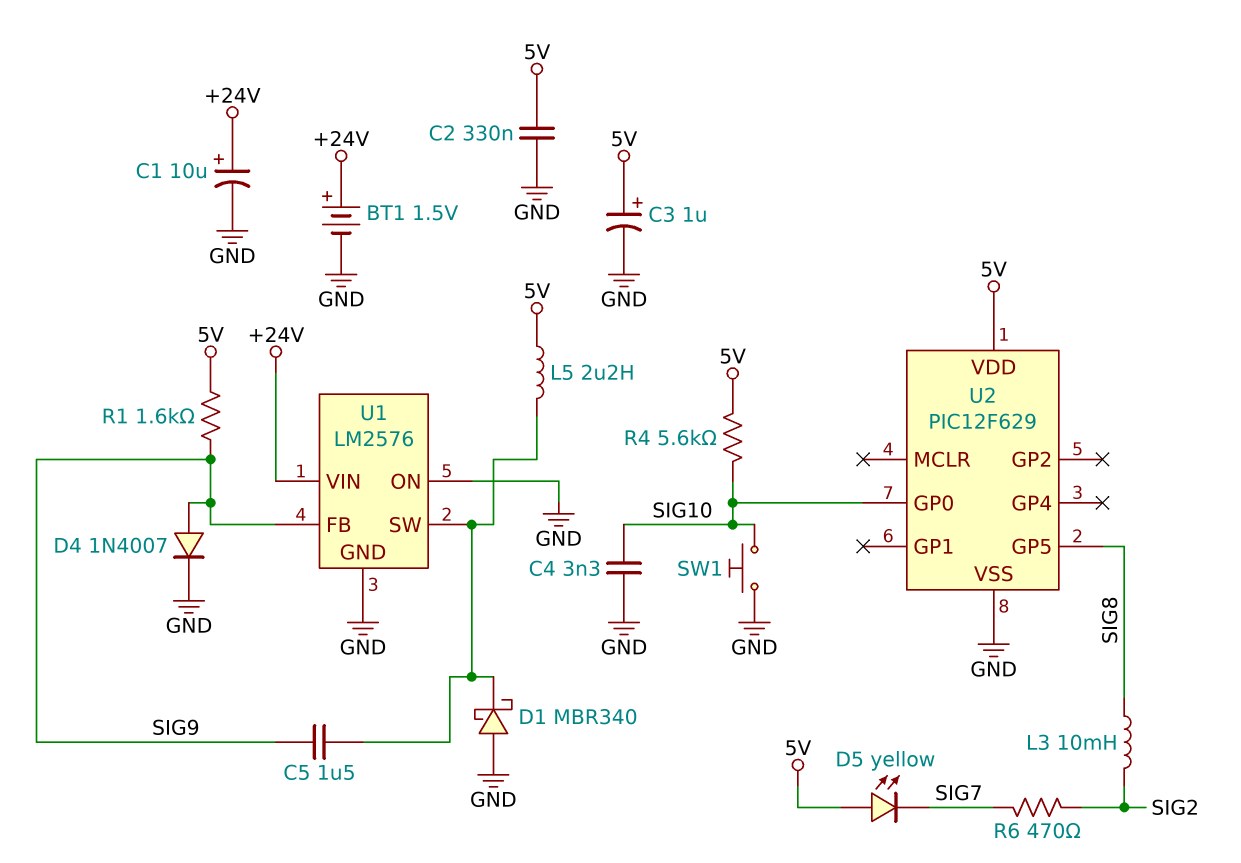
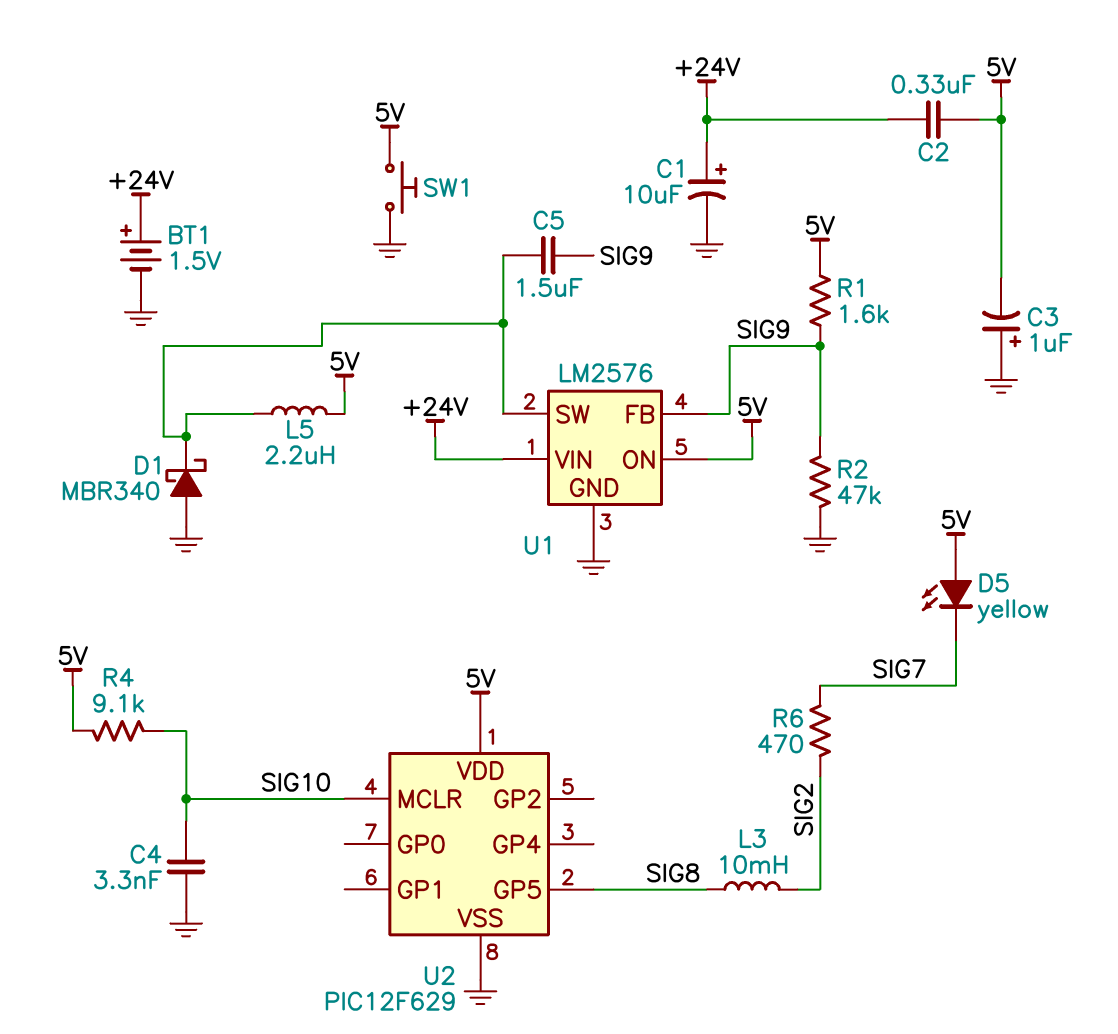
C2: 330nF (5V, GND) -> 330nF (+24V, 5V)
C3: 1uF (plus 5V, minus GND) -> 1uF (plus GND, minus 5V)
D4: diode 1N4007 (A SIG9, K GND) -> none
R2: none -> 47k (GND, SIG9)
R4: 5.6k (5V, SIG10) -> 9.1k (5V, SIG10)
SW1: button (GND, SIG10) -> button (5V, GND)
U1 pin ON: GND -> 5V
U2 pin GP0: SIG10 -> none
U2 pin MCLR: none -> SIG10

